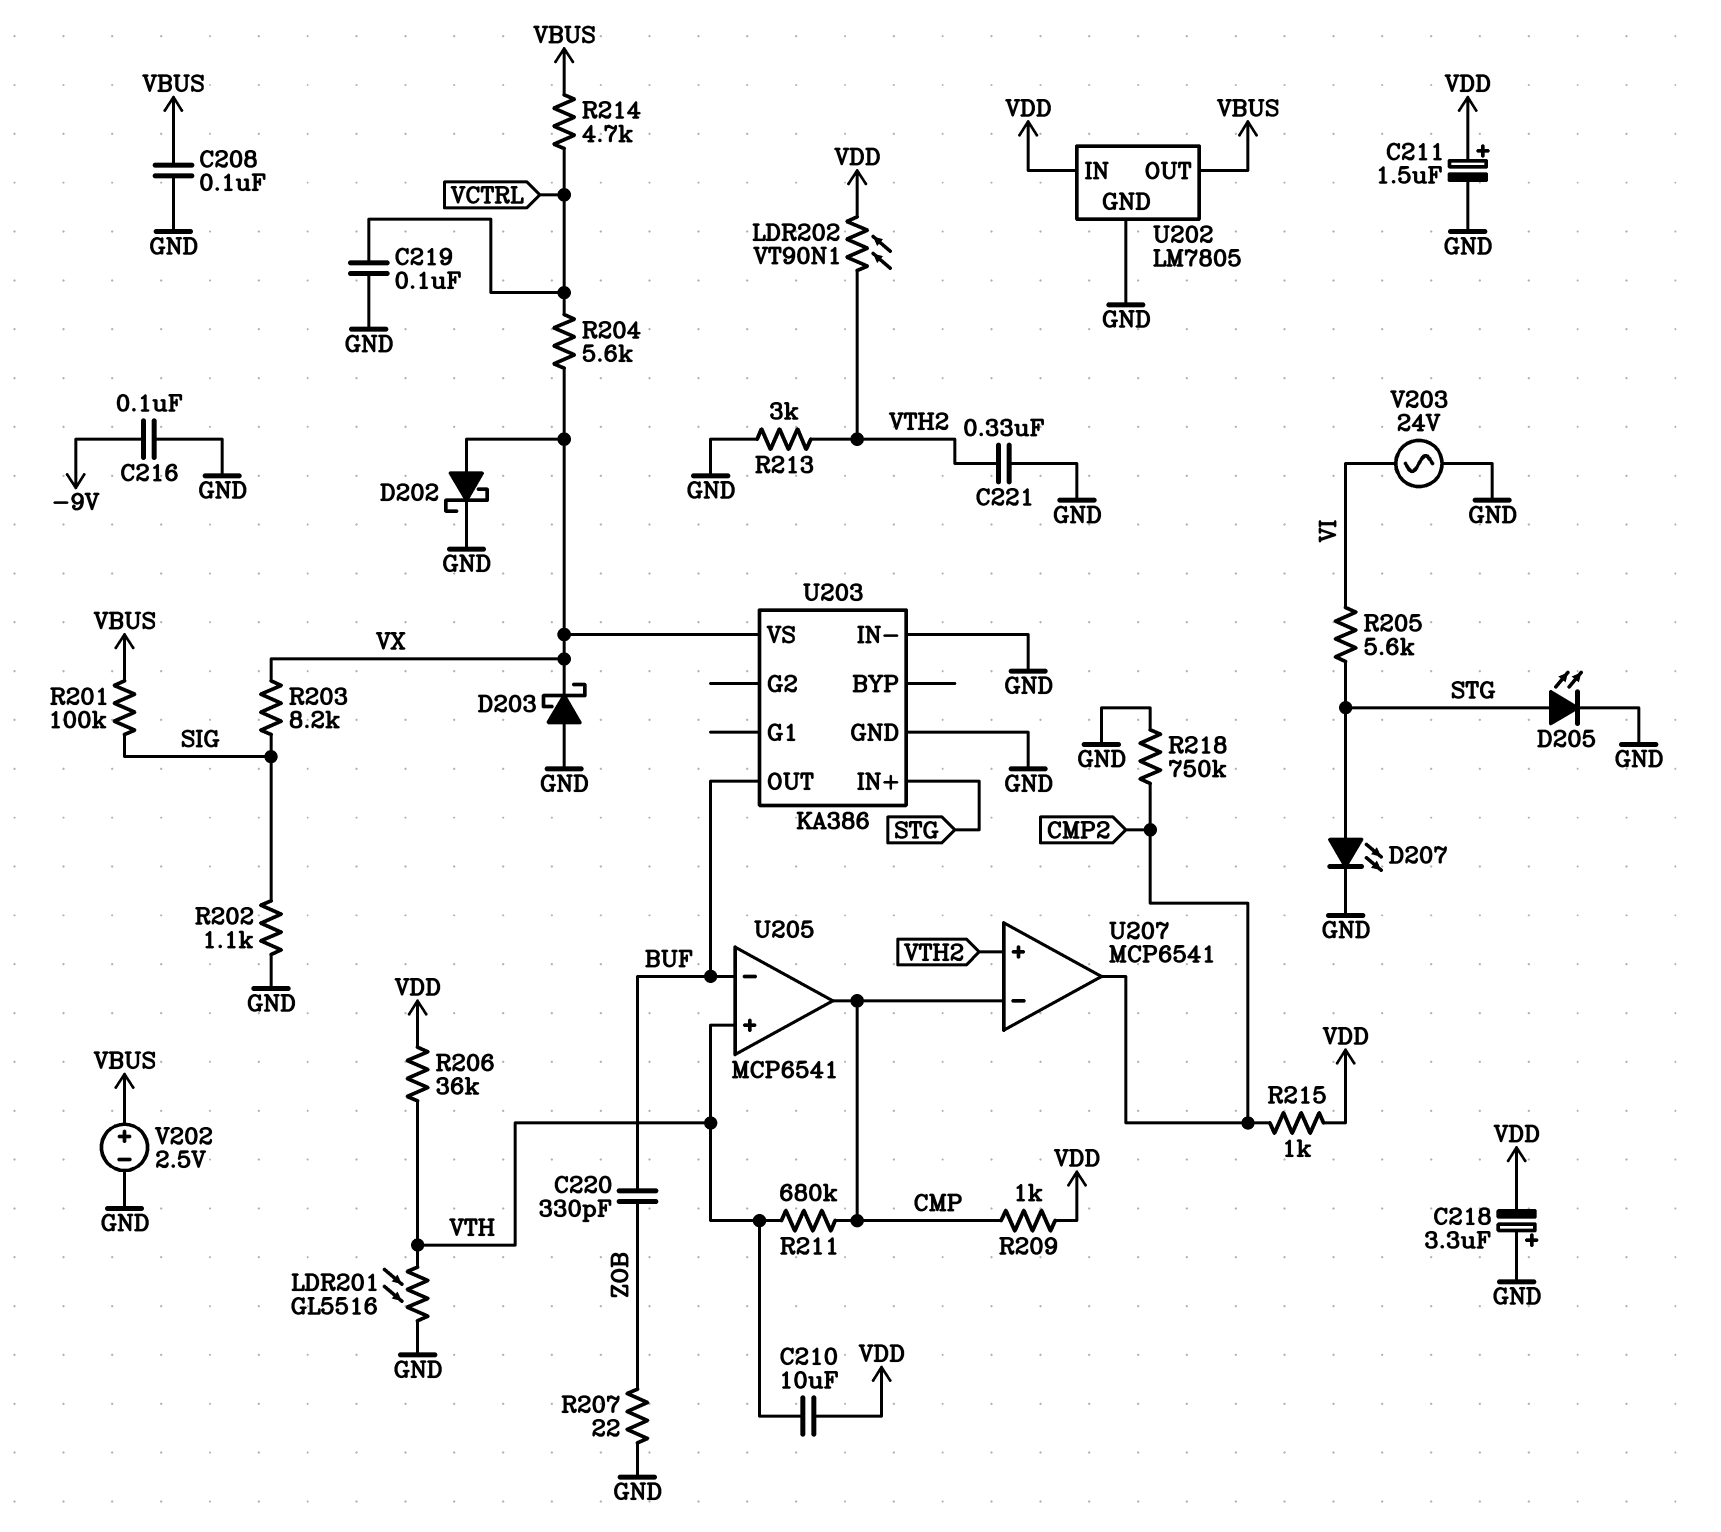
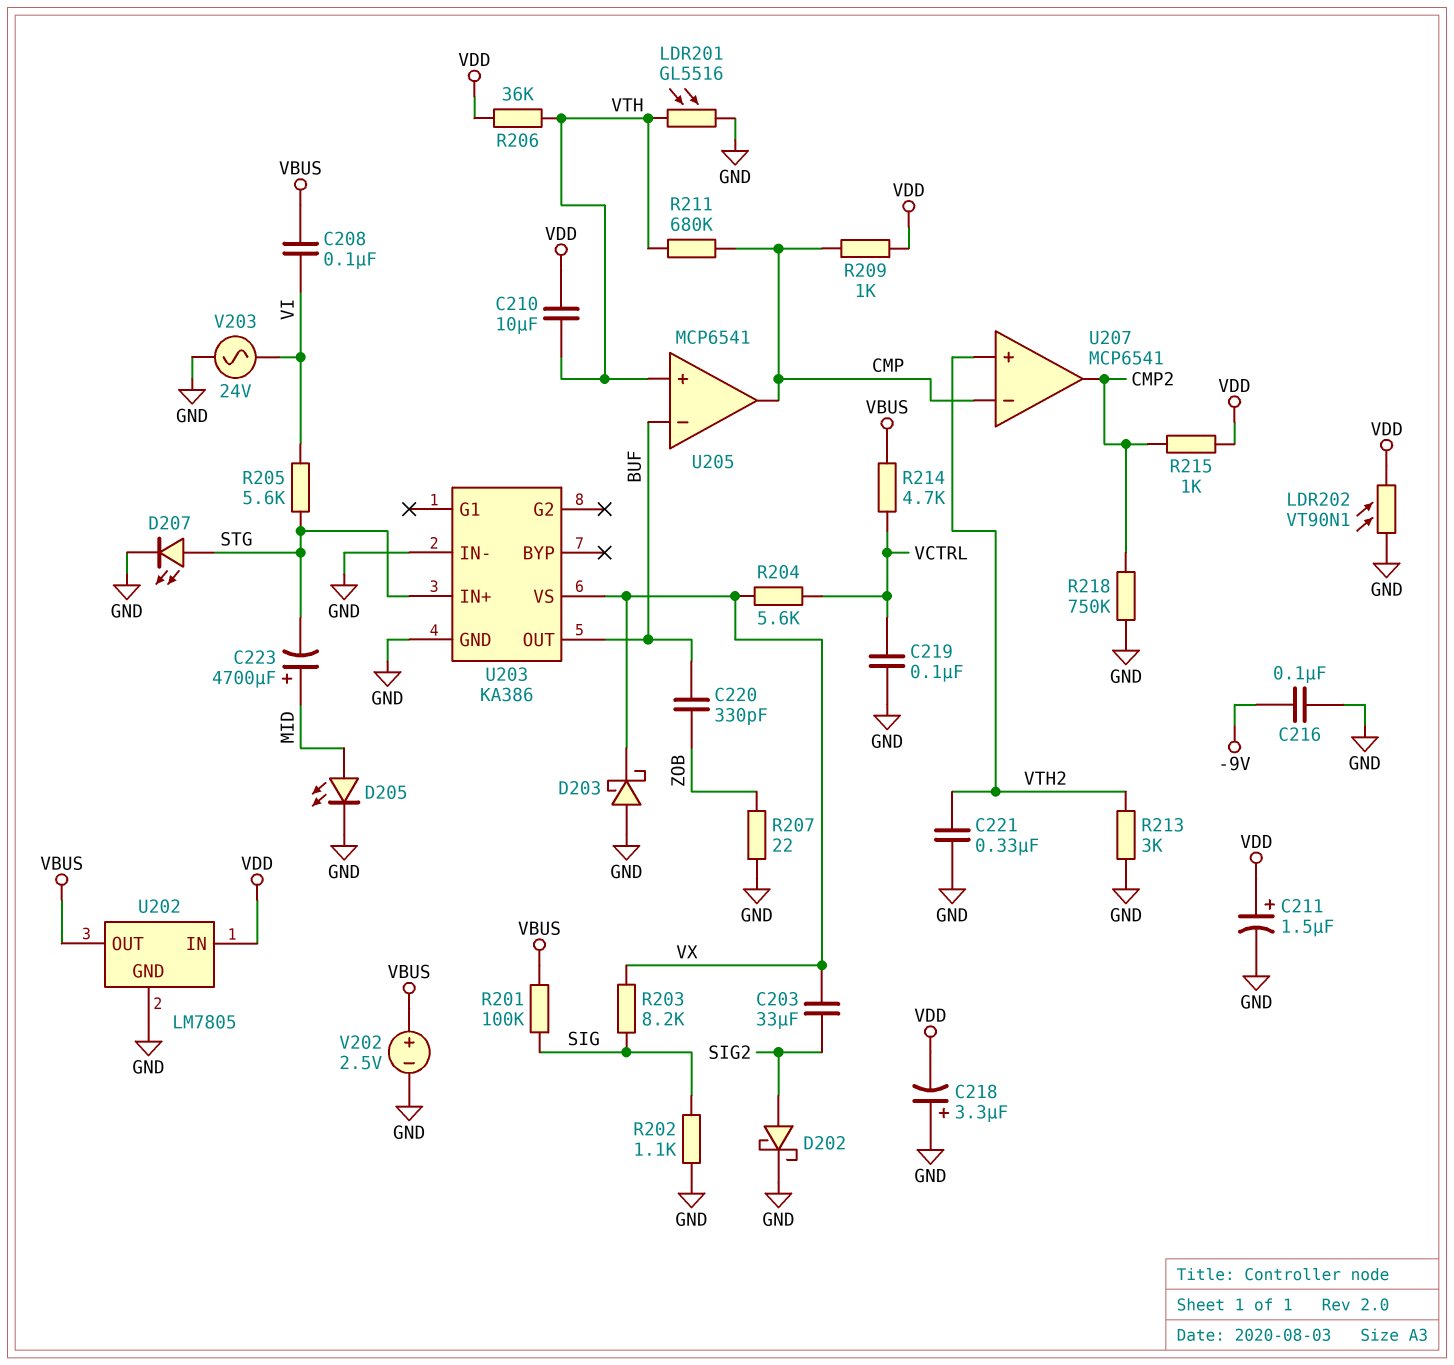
C203: none -> 33uF (SIG2, VX)
C208: 100nF (GND, VBUS) -> 100nF (VBUS, VI)
C223: none -> 4700uF (plus MID, minus STG)
D202: schottky (A VX, K GND) -> schottky (A SIG2, K GND)
D205: LED (A STG, K GND) -> LED (A MID, K GND)
LDR202: VT90N1 (VDD, VTH2) -> VT90N1 (GND, VDD)

